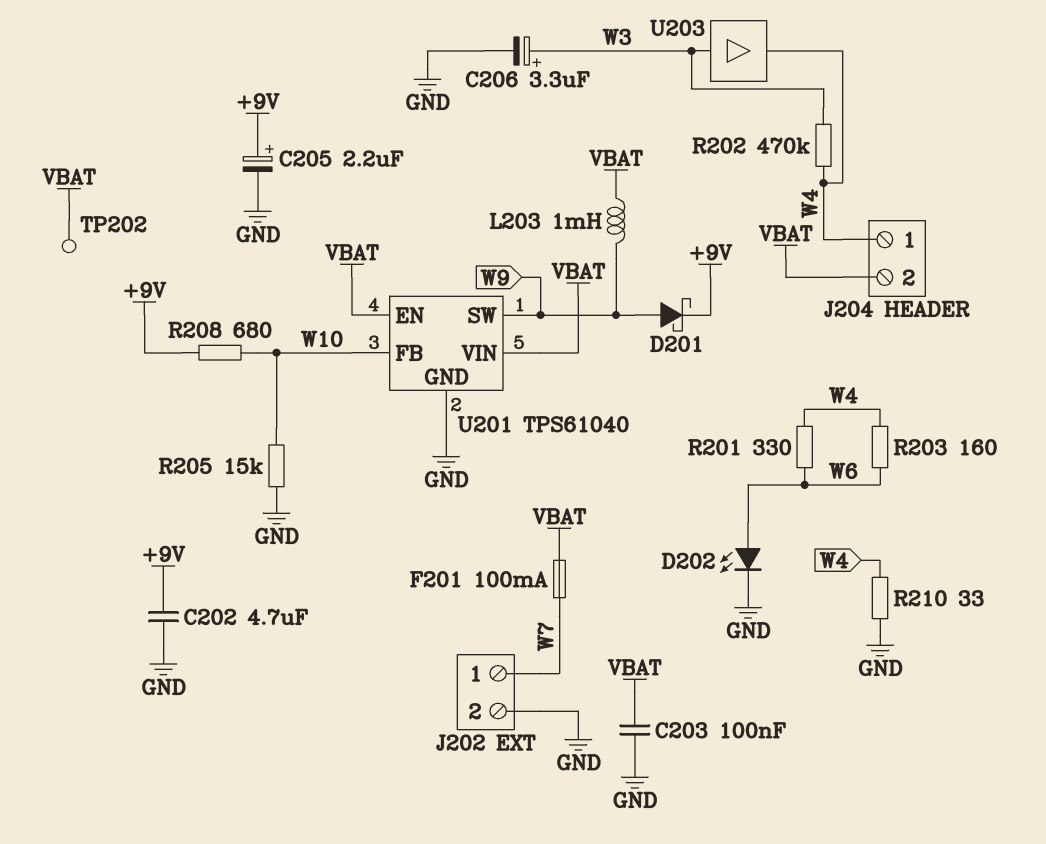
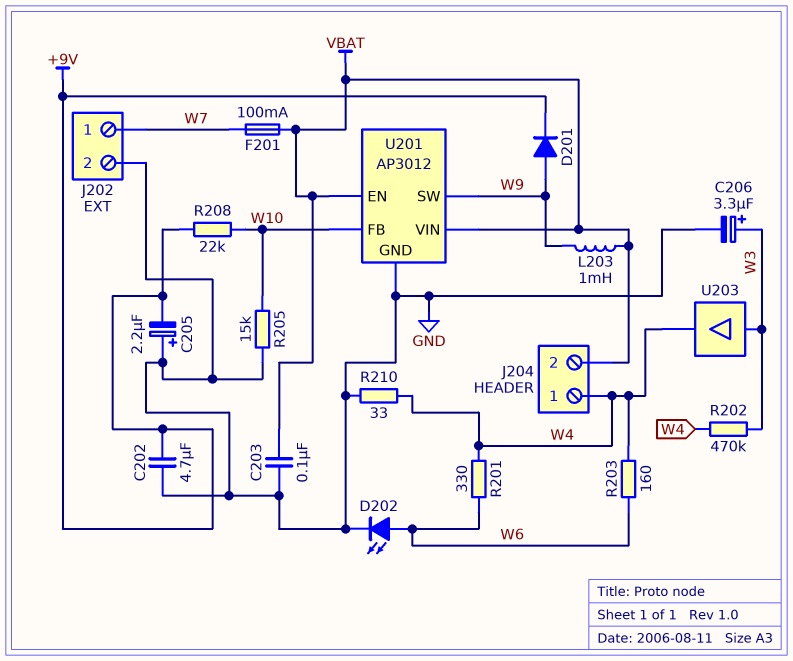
C205: 2.2uF (plus +9V, minus GND) -> 2.2uF (plus GND, minus +9V)
D201: schottky (A W9, K +9V) -> diode (A W9, K +9V)
R208: 680 (+9V, W10) -> 22k (+9V, W10)
TP202: test point (VBAT) -> none
U201: TPS61040 -> AP3012

